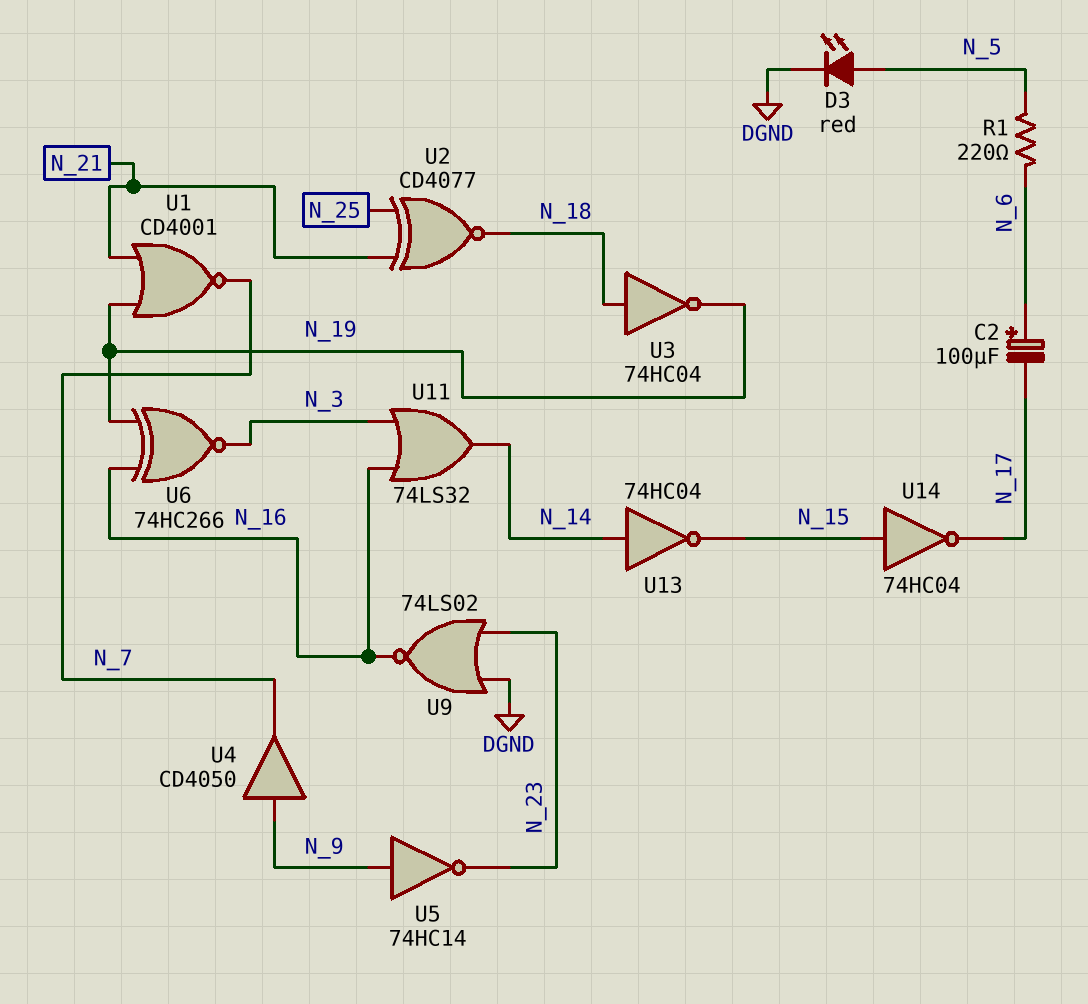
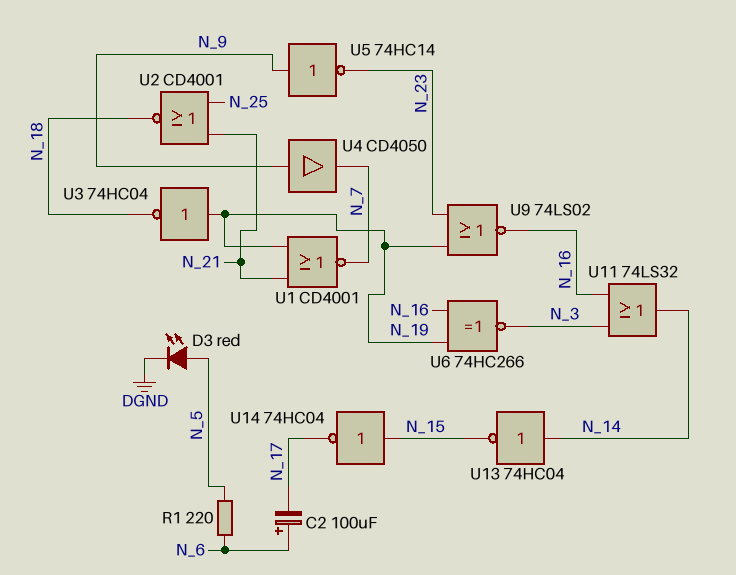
U2: XNOR CD4077 (in N_21, in N_25, out N_18) -> NOR CD4001 (in N_21, in N_25, out N_18)
U3: NOT 74HC04 (in N_18, out N_19) -> NOT 74HC04 (in N_19, out N_18)
U9: NOR 74LS02 (in DGND, in N_23, out N_16) -> NOR 74LS02 (in N_19, in N_23, out N_16)

